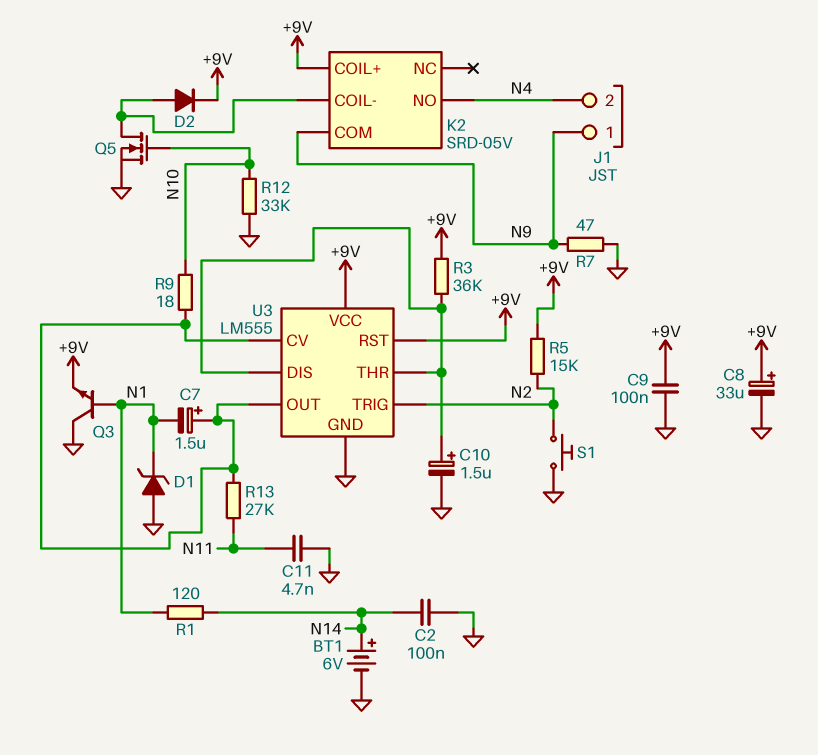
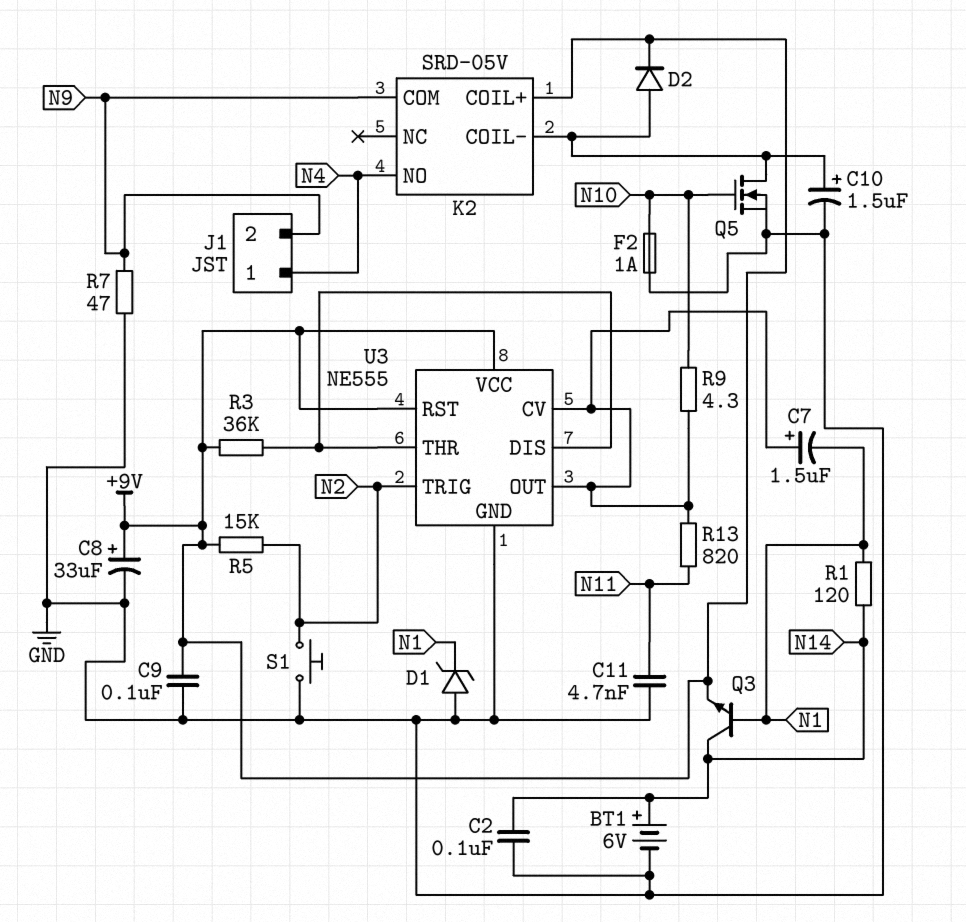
C10: 1.5uF (plus U3/DIS, minus GND) -> 1.5uF (plus K2/COIL-, minus GND)
F2: none -> 1A (GND, N10)
J1 pin 1: N9 -> N4
J1 pin 2: N4 -> N9
Q3: NPN (B N1, C GND, E +9V) -> NPN (B N1, C N14, E +9V)
R9: 18 (N10, U3/CV) -> 4.3 (N10, U3/CV)
R12: 33k (GND, N10) -> none
R13: 27k (N11, U3/CV) -> 820 (N11, U3/CV)
U3: LM555 -> NE555

